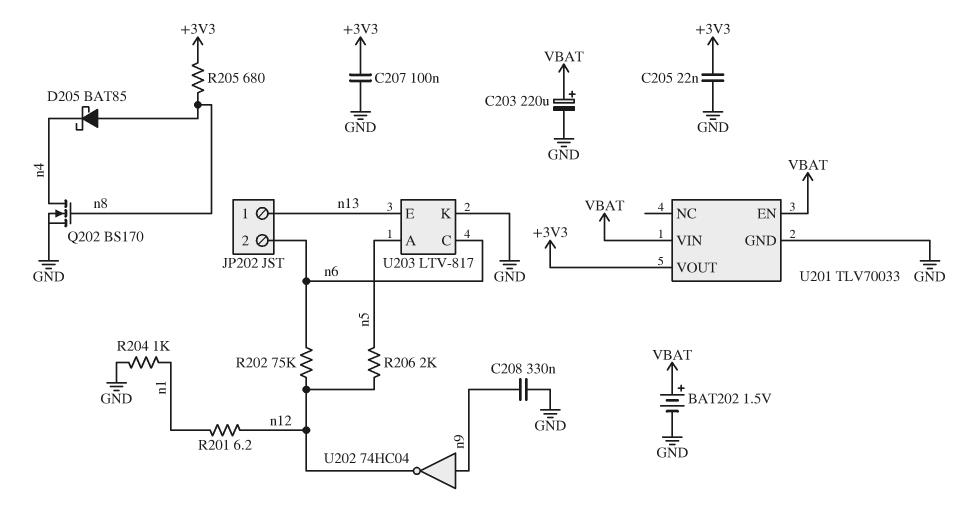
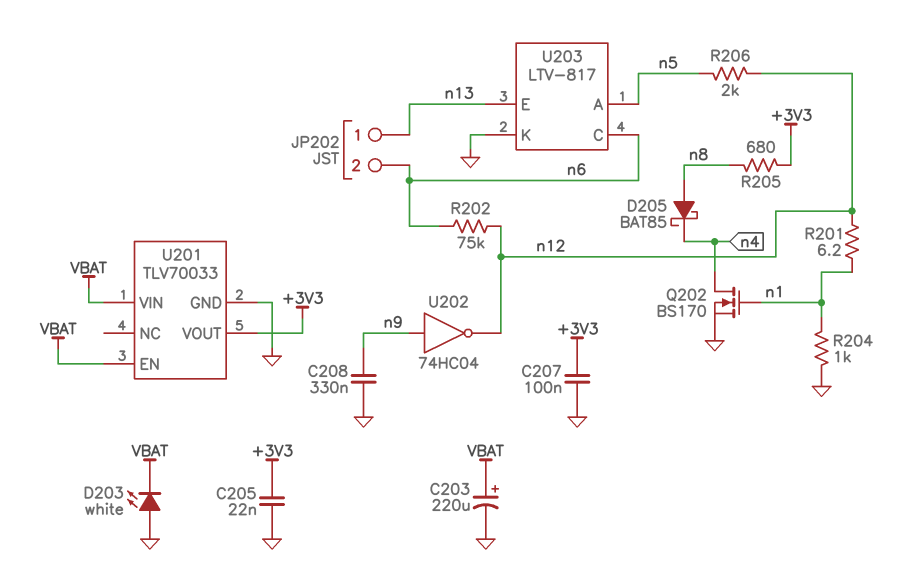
BAT202: 1.5V (plus VBAT, minus GND) -> none
D203: none -> LED white (A GND, K VBAT)
Q202: NMOS BS170 (G n8, D n4, S GND) -> NMOS BS170 (G n1, D n4, S GND)

